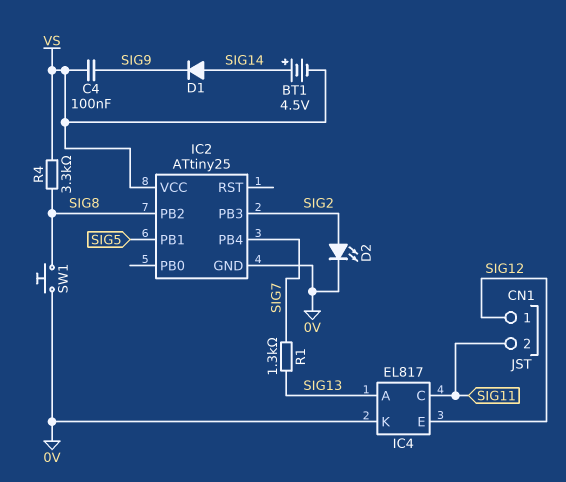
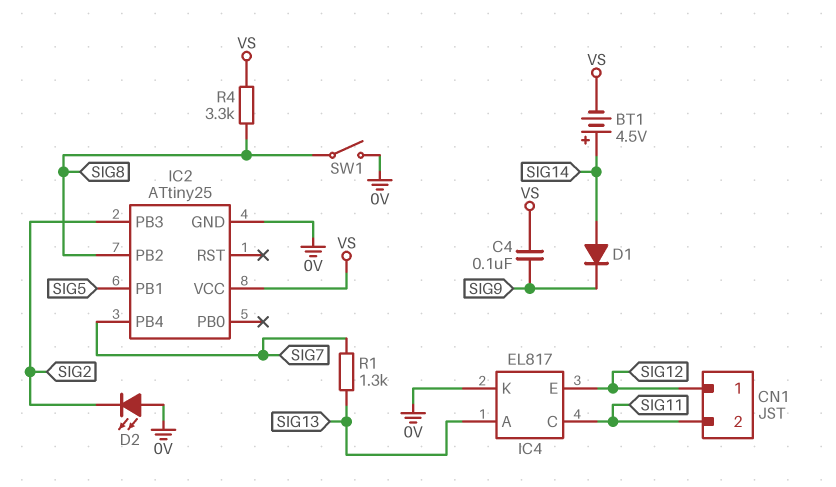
D2: LED (A SIG2, K 0V) -> LED (A 0V, K SIG2)
SW1: button (0V, SIG8) -> switch (0V, SIG8)

